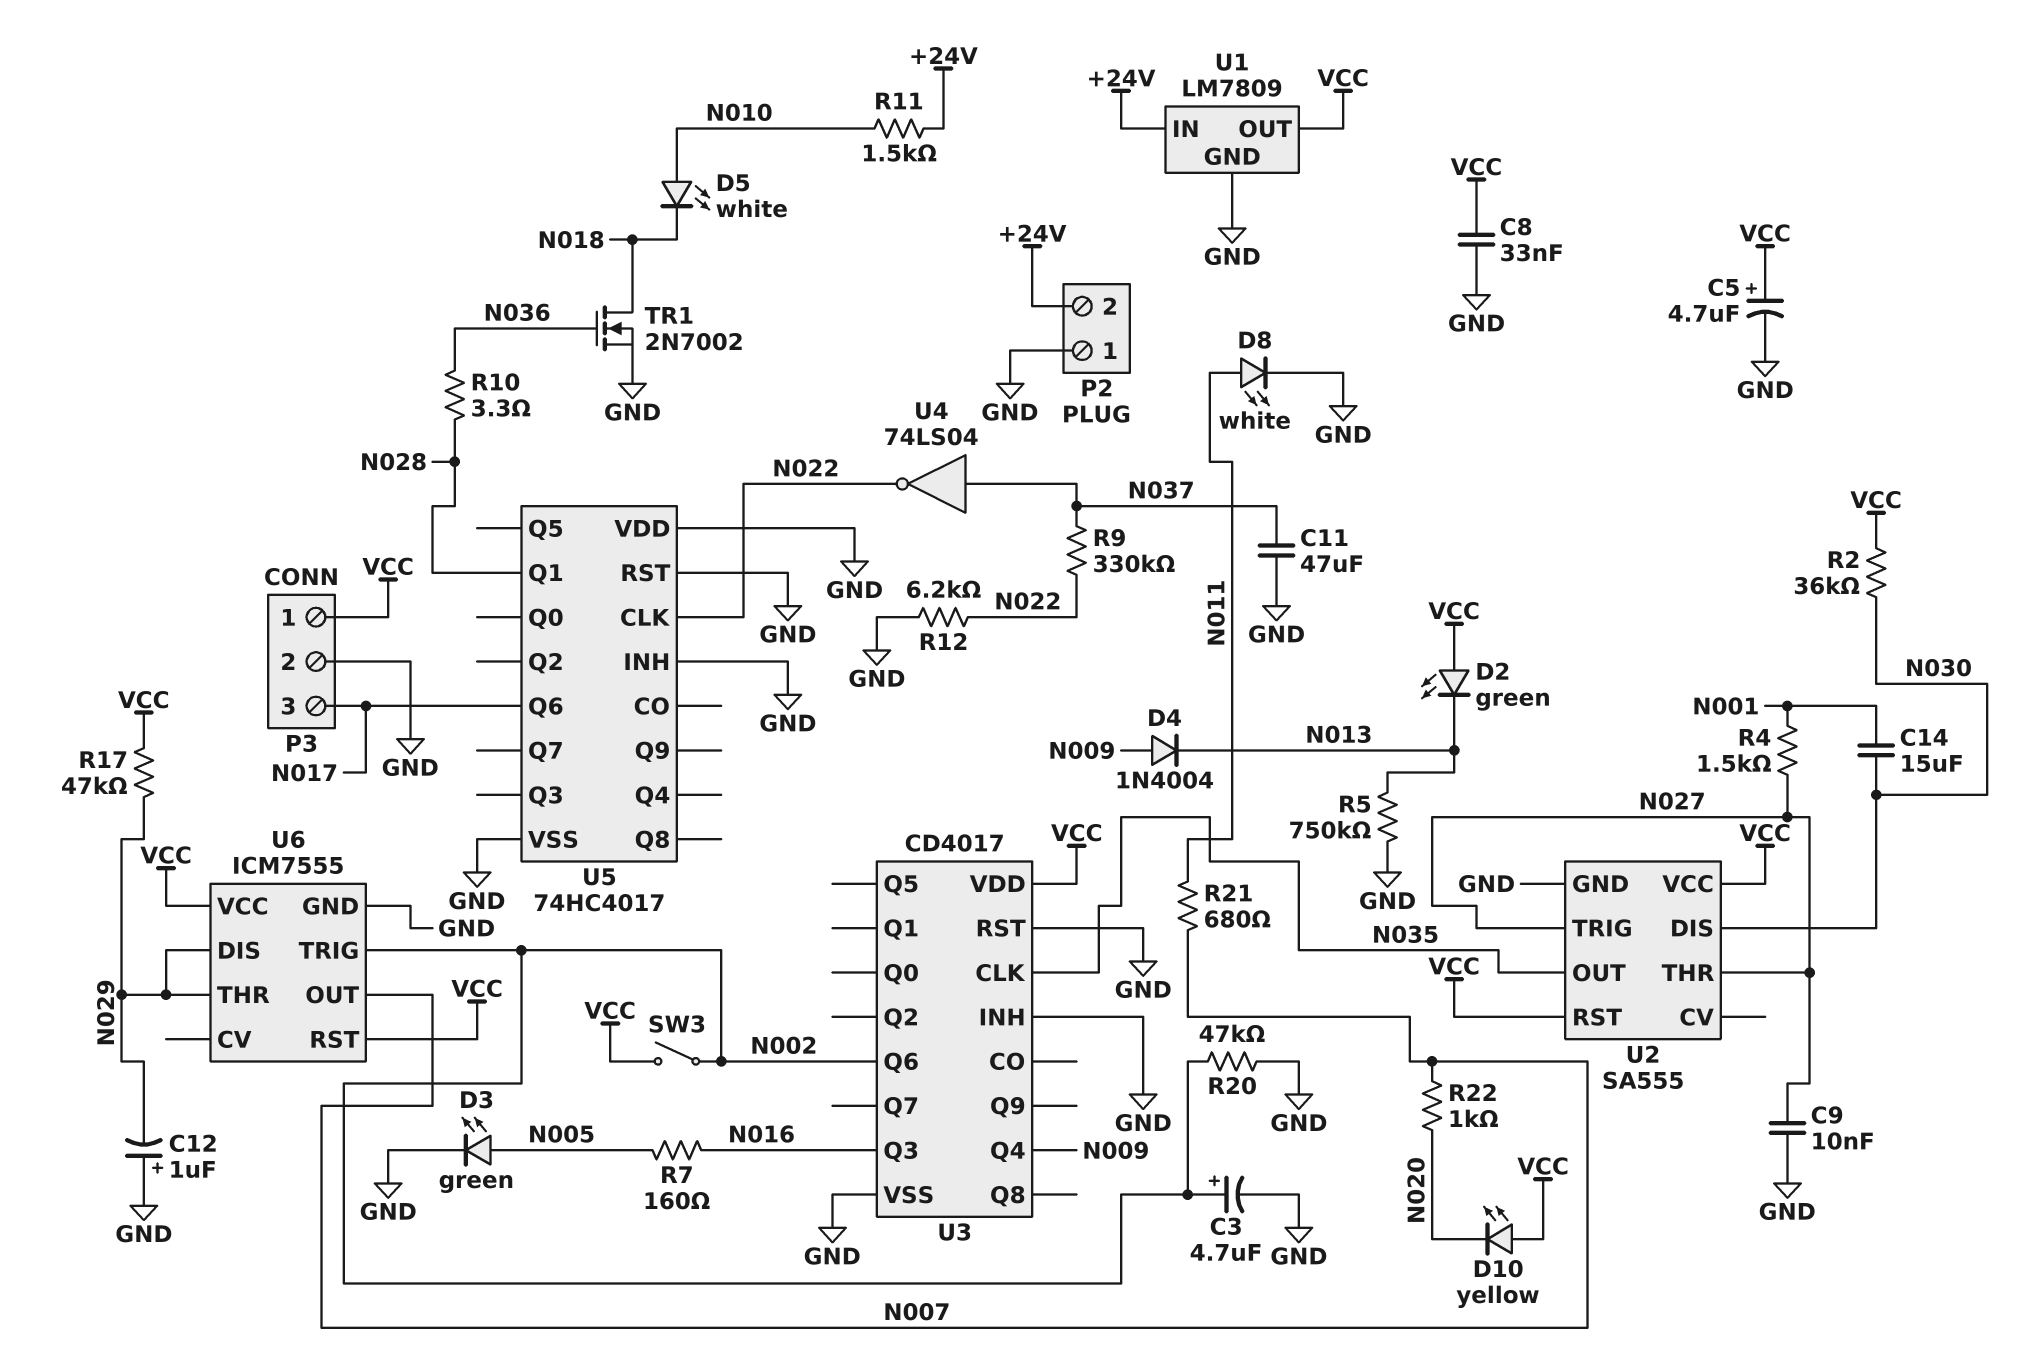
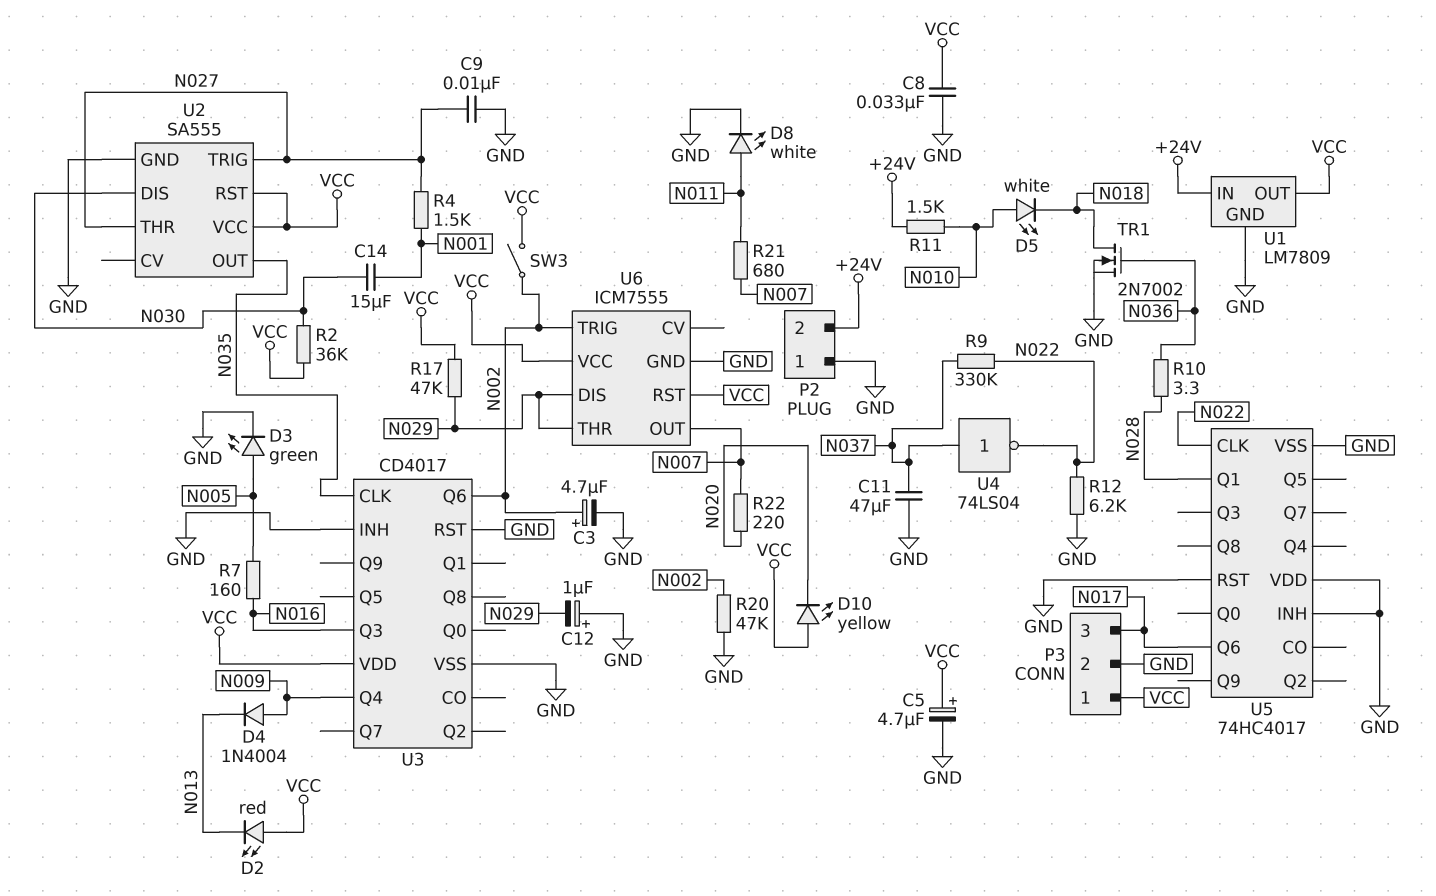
D2: LED green (A VCC, K N013) -> LED red (A VCC, K N013)
R5: 750k (GND, N013) -> none
R22: 1k (N007, N020) -> 220 (N007, N020)

